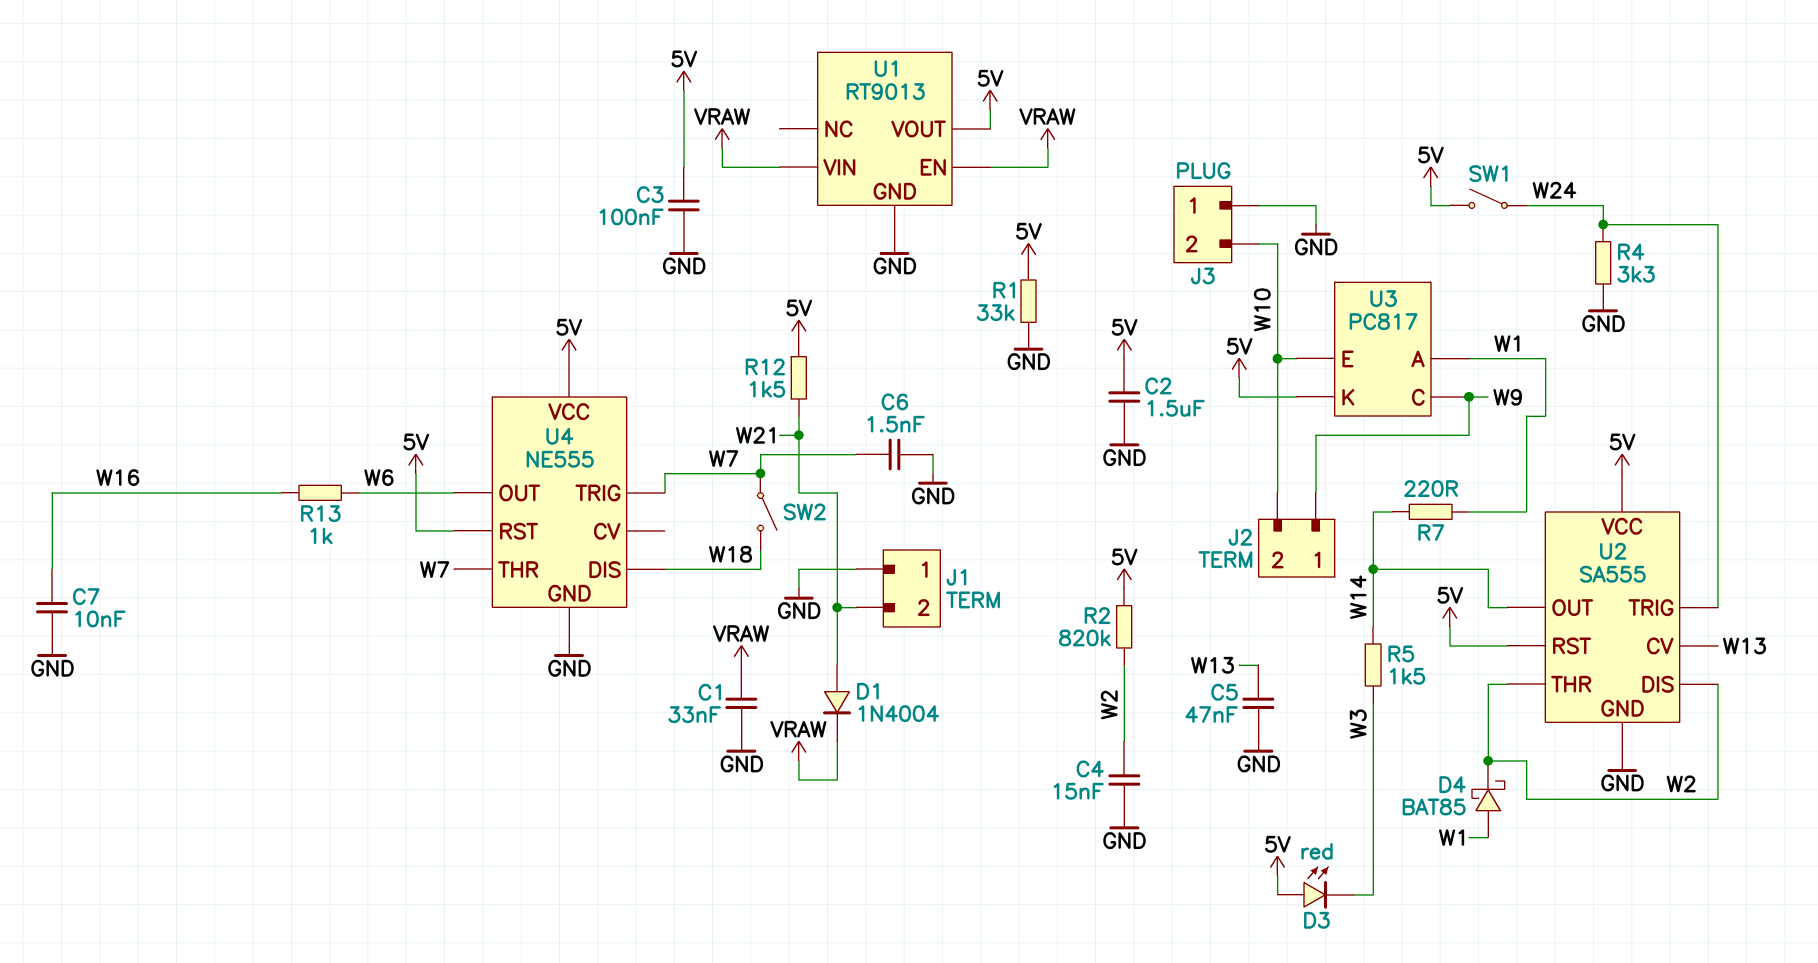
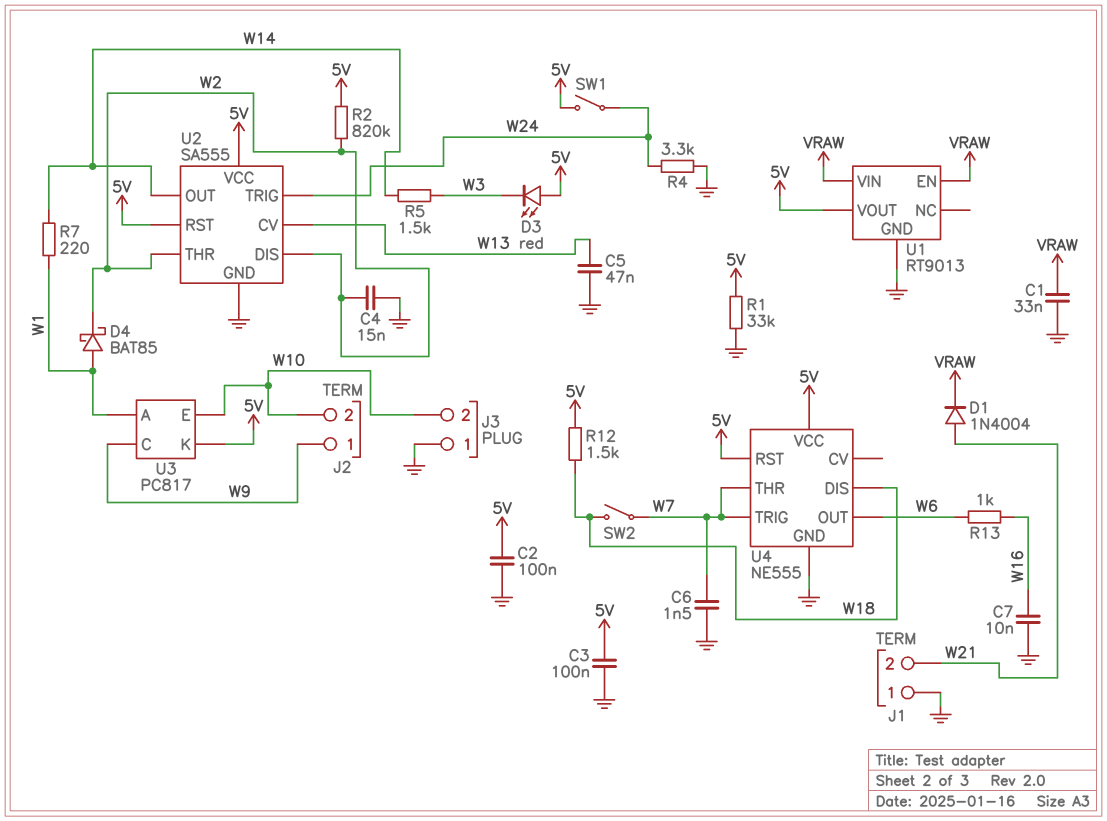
C2: 1.5uF (5V, GND) -> 100nF (5V, GND)
R12: 1.5k (5V, W21) -> 1.5k (5V, W18)

